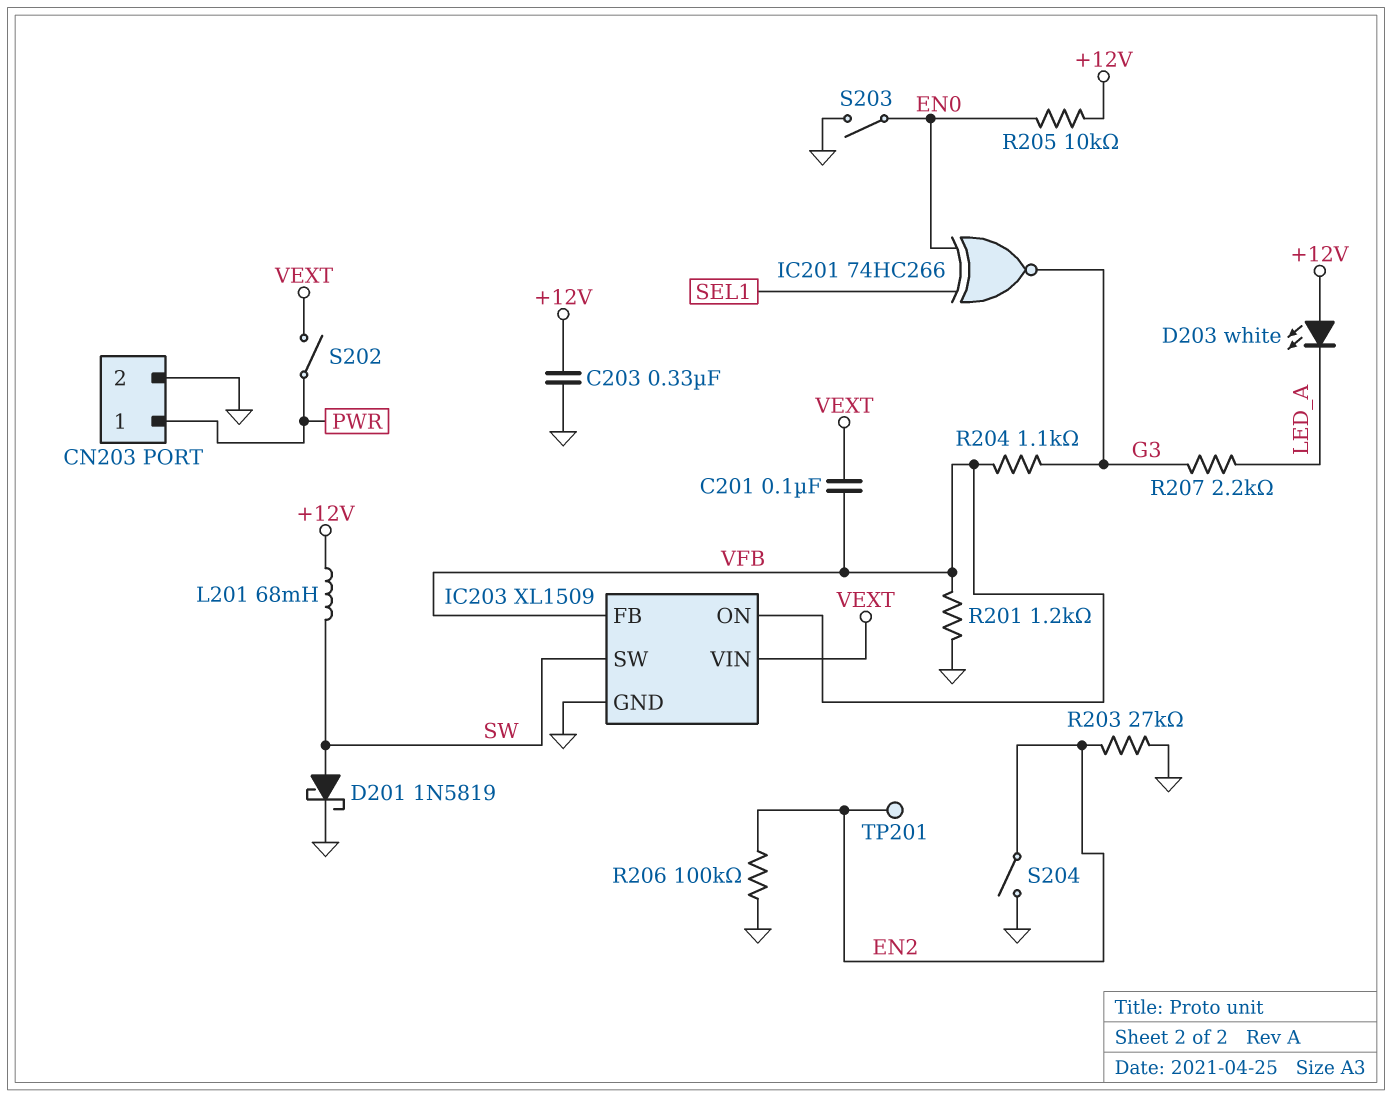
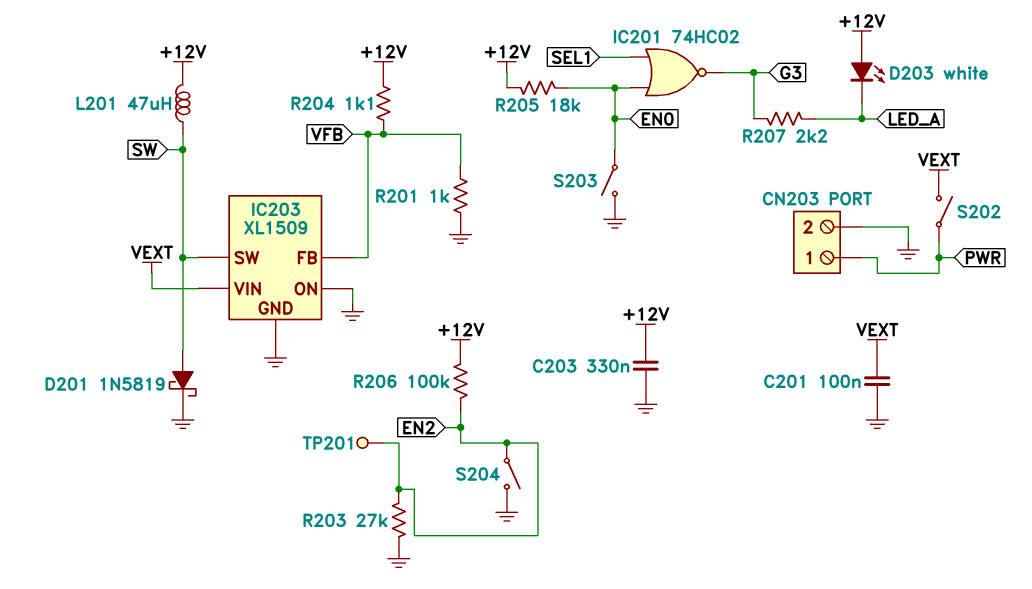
C201: 100nF (VEXT, VFB) -> 100nF (GND, VEXT)
IC201: XNOR 74HC266 (in EN0, in SEL1, out G3) -> NOR 74HC02 (in EN0, in SEL1, out G3)
IC203 pin ON: VFB -> GND
L201: 68mH (+12V, SW) -> 47uH (+12V, SW)
R201: 1.2k (GND, VFB) -> 1k (GND, VFB)
R204: 1.1k (G3, VFB) -> 1.1k (+12V, VFB)
R205: 10k (+12V, EN0) -> 18k (+12V, EN0)
R206: 100k (EN2, GND) -> 100k (+12V, EN2)

